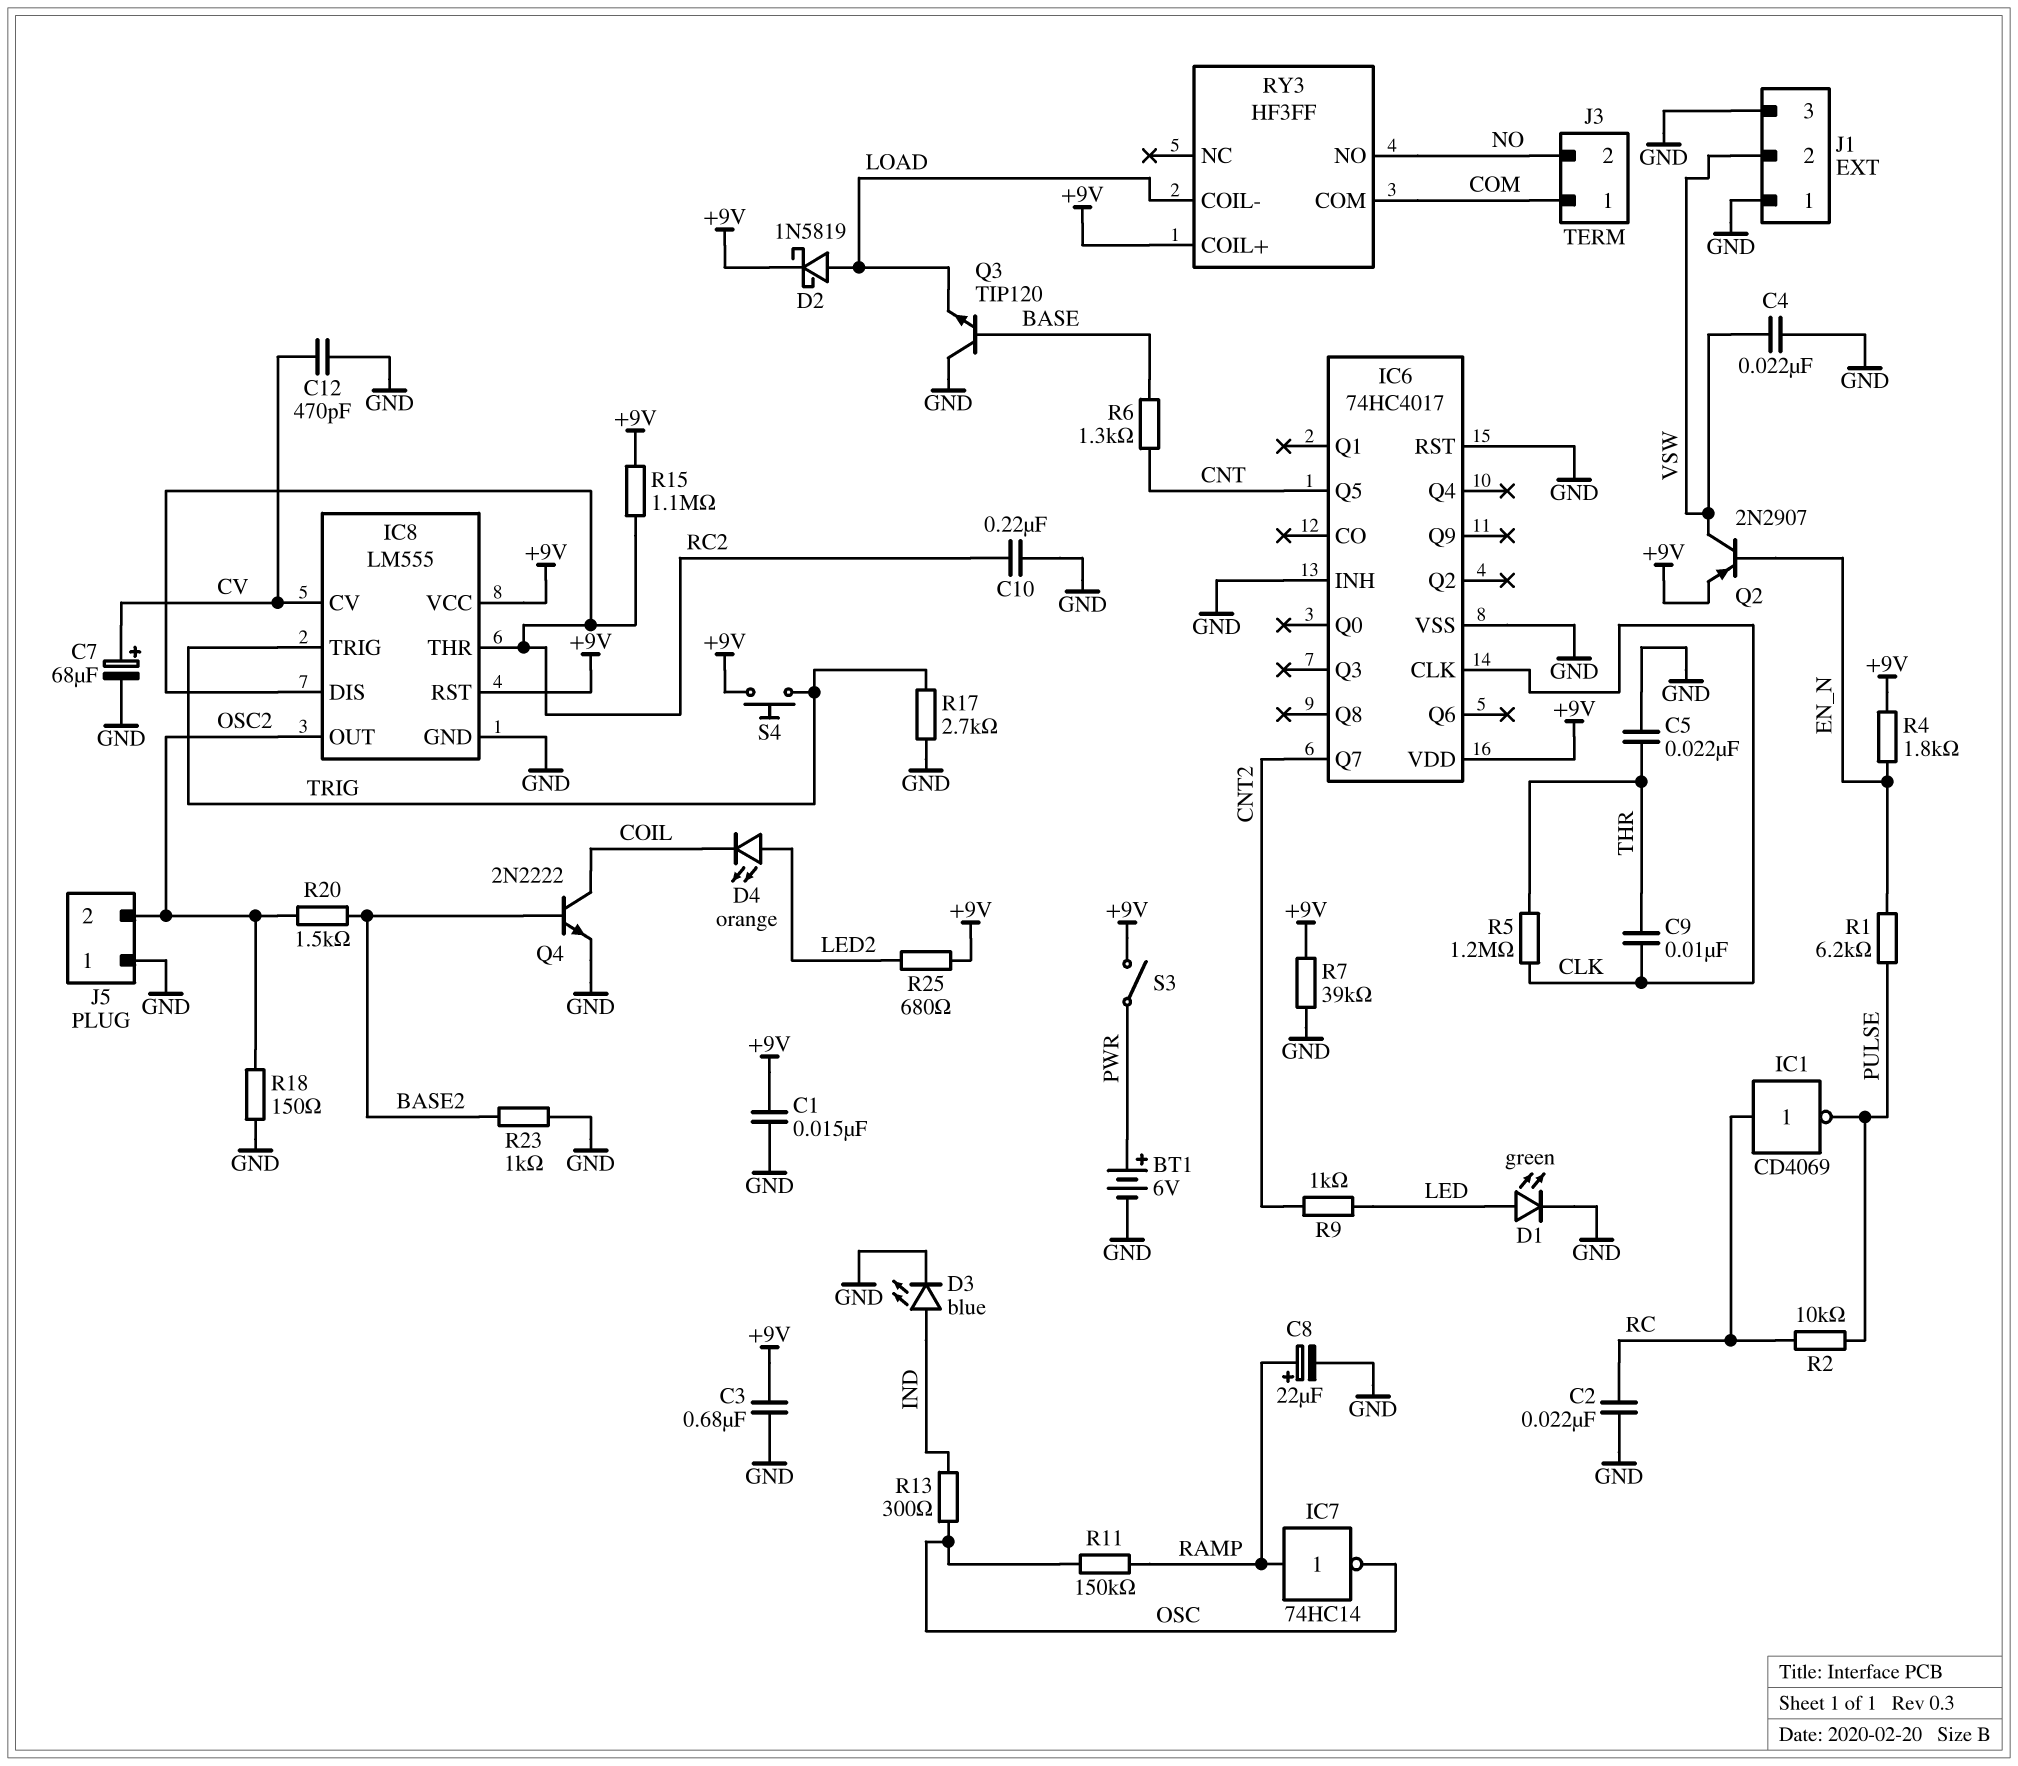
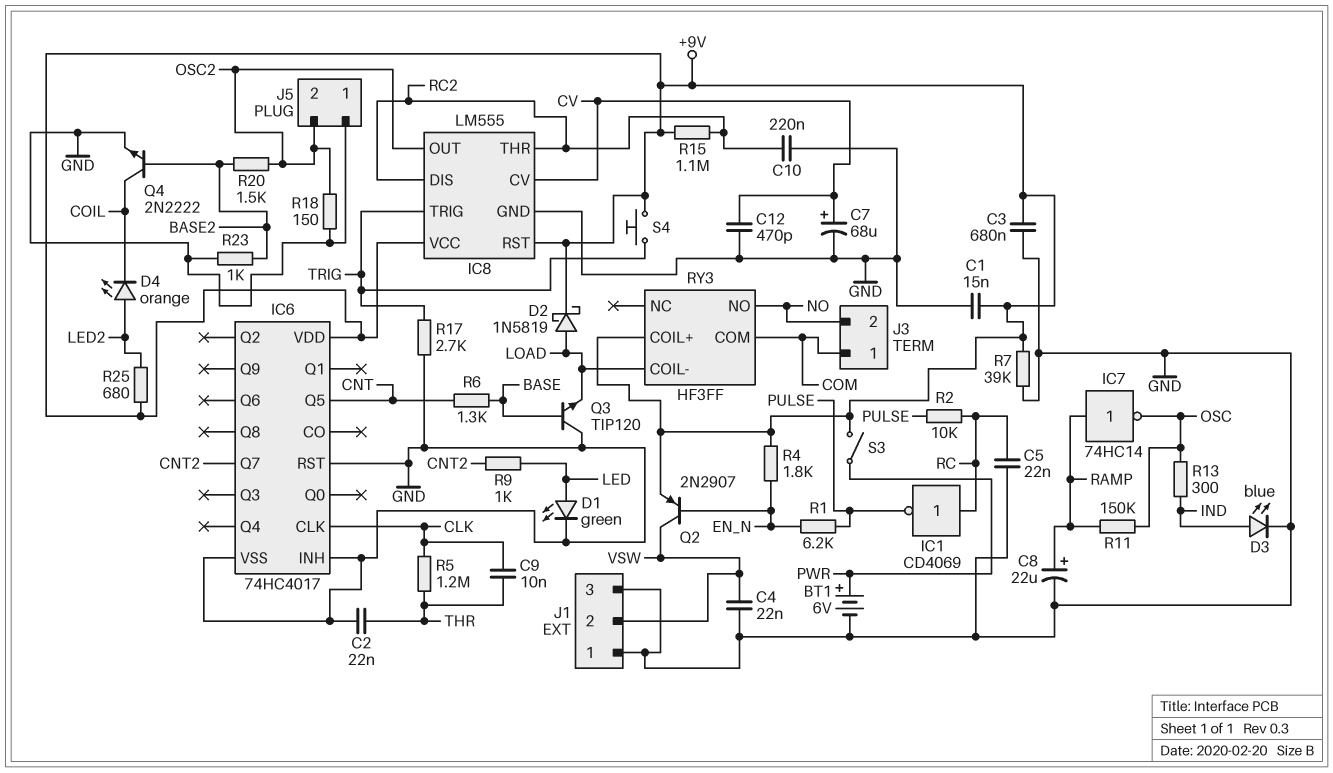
C2: 22nF (GND, RC) -> 22nF (GND, THR)
C5: 22nF (GND, THR) -> 22nF (GND, RC)

